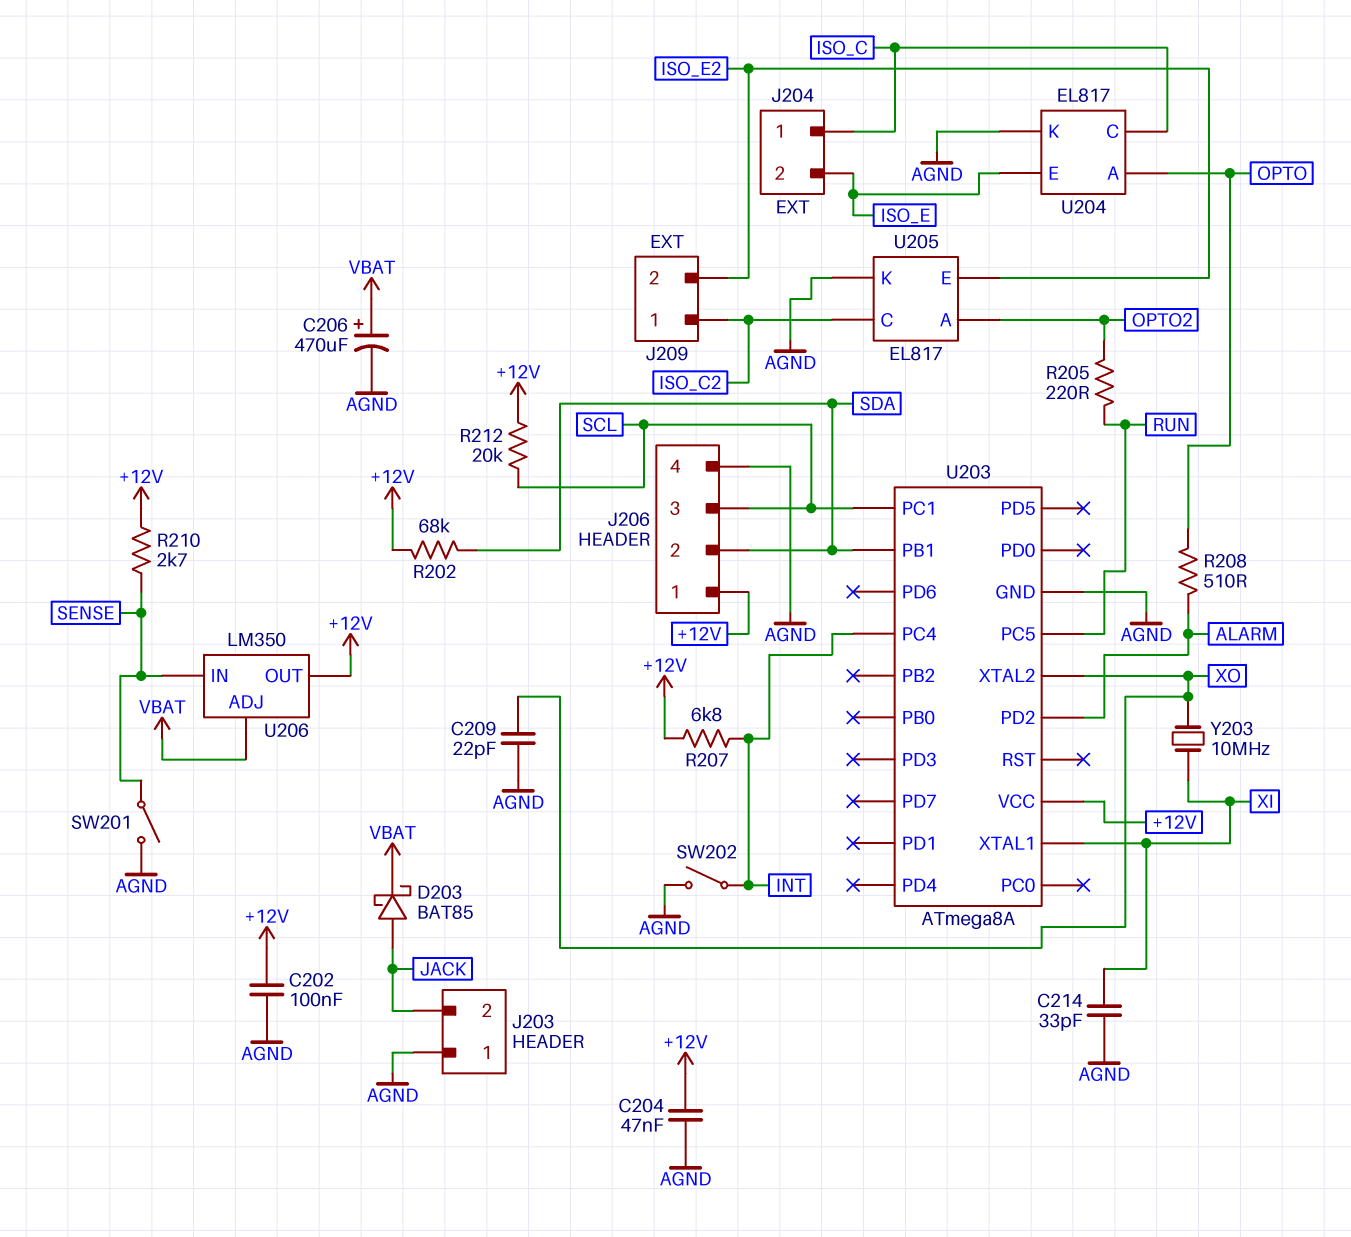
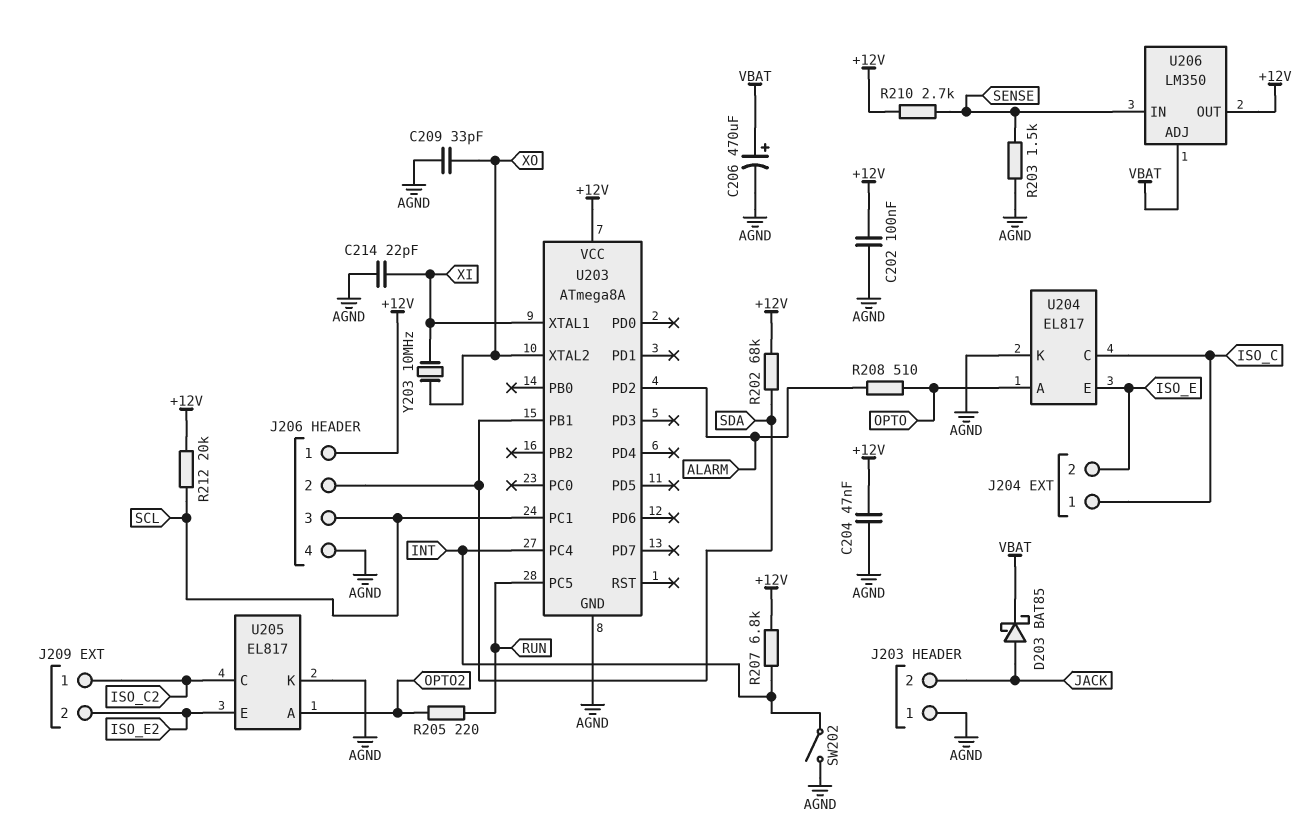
C209: 22pF (AGND, XO) -> 33pF (AGND, XO)
C214: 33pF (AGND, XI) -> 22pF (AGND, XI)
R203: none -> 1.5k (AGND, SENSE)
SW201: switch (AGND, SENSE) -> none

